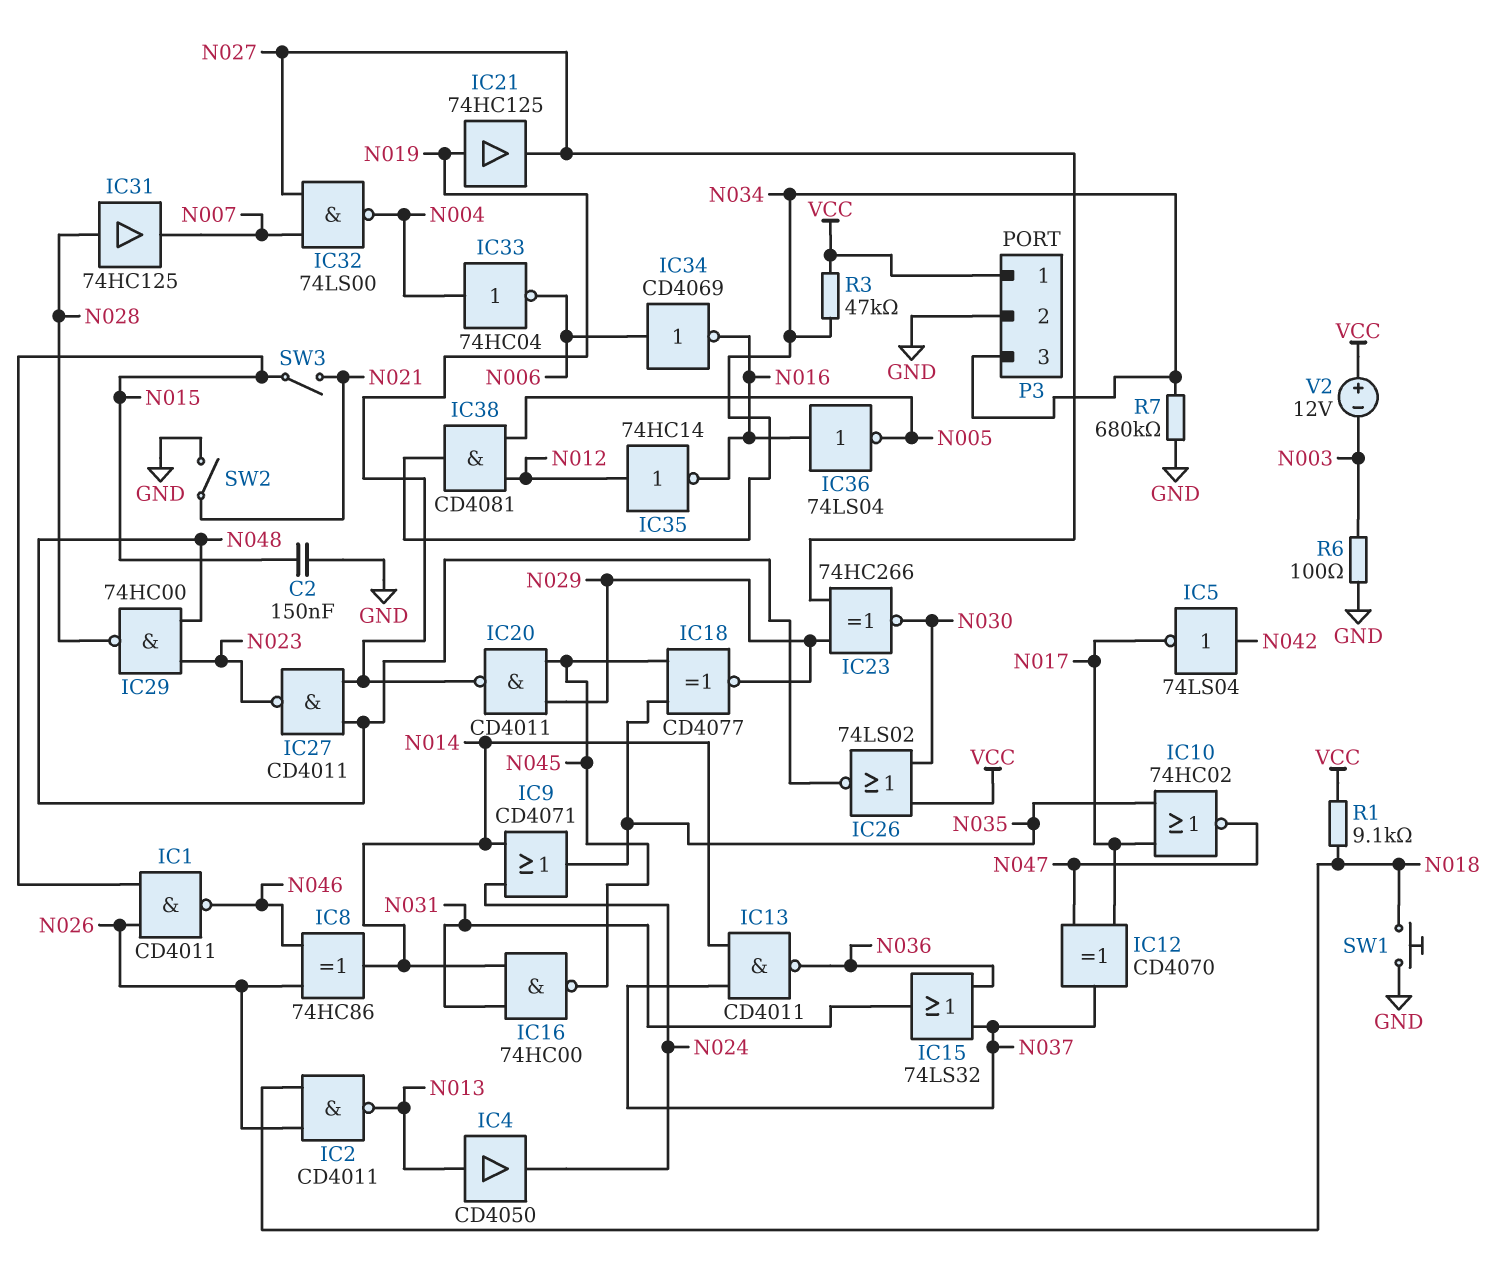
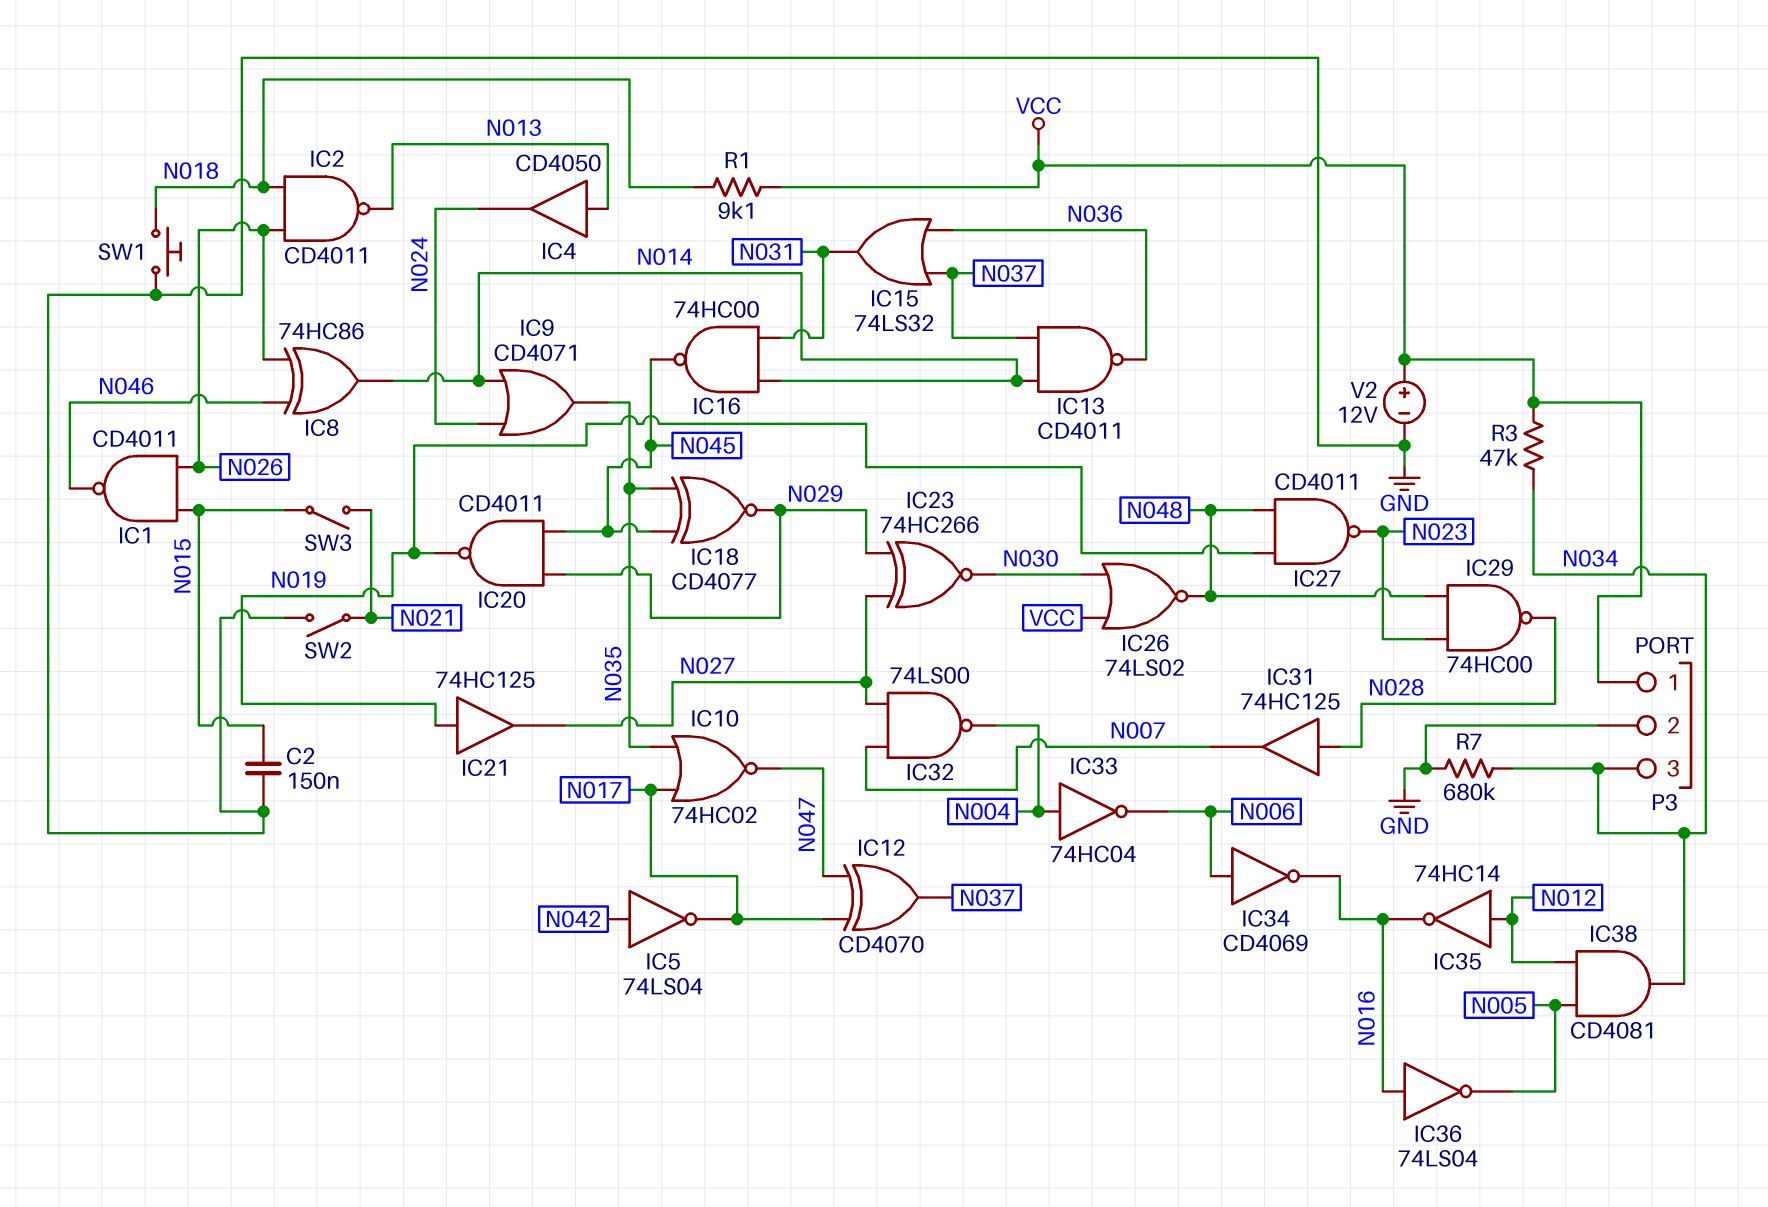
R6: 100 (GND, N003) -> none
V2: 12V (plus VCC, minus N003) -> 12V (plus VCC, minus GND)

